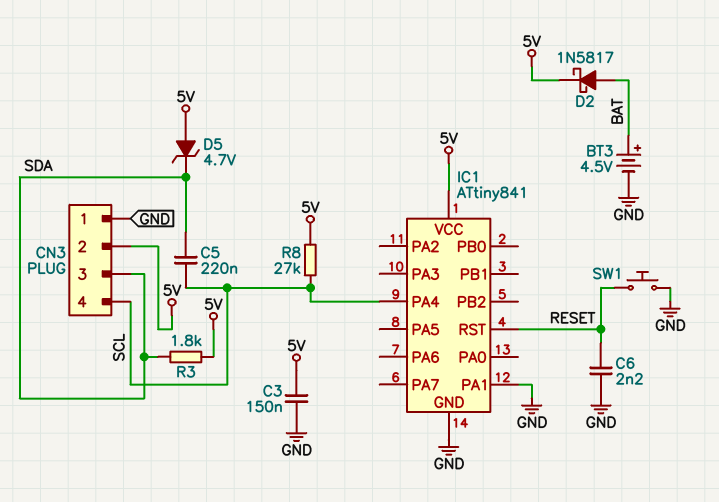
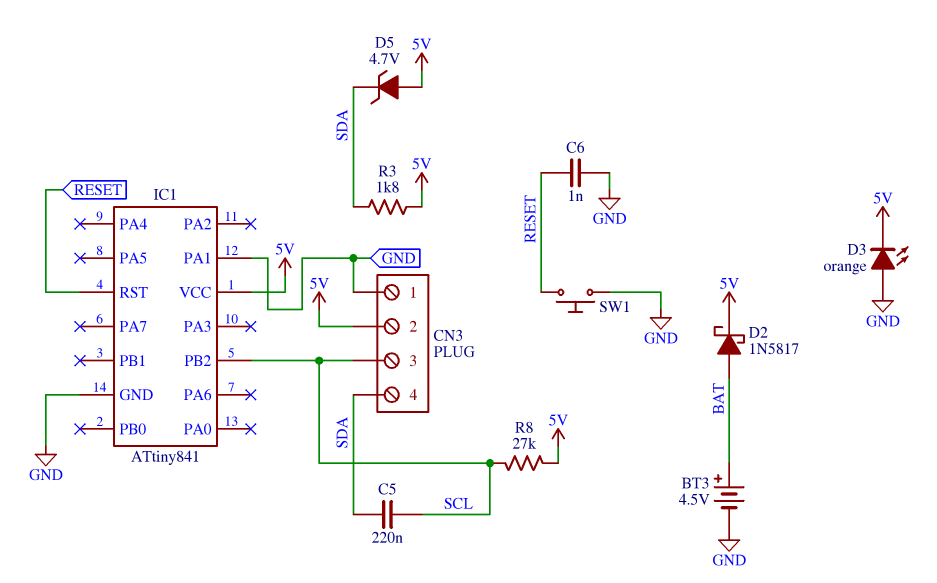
C3: 150nF (5V, GND) -> none
C6: 2.2nF (GND, RESET) -> 1nF (GND, RESET)
CN3 pin 3: SDA -> SCL
CN3 pin 4: SCL -> SDA
D3: none -> LED orange (A GND, K 5V)
IC1 pin PA4: SCL -> none
IC1 pin PB2: none -> SCL

